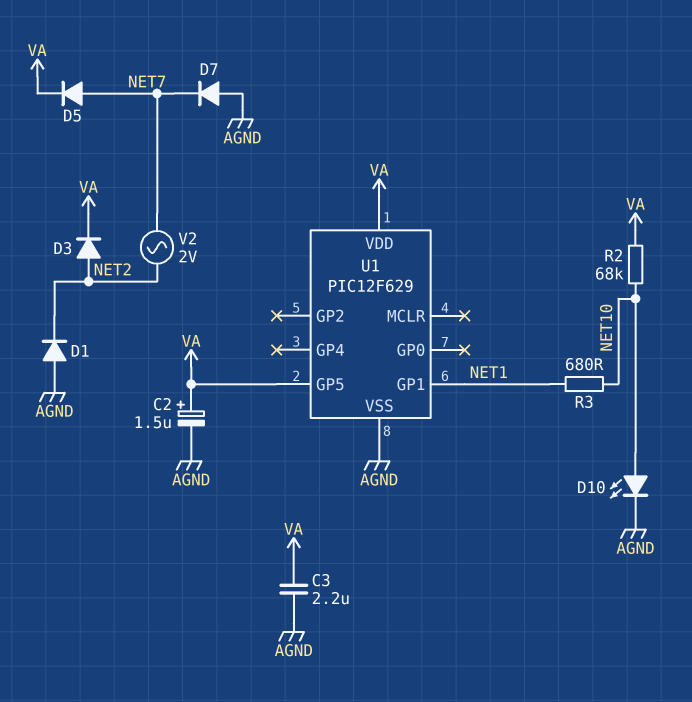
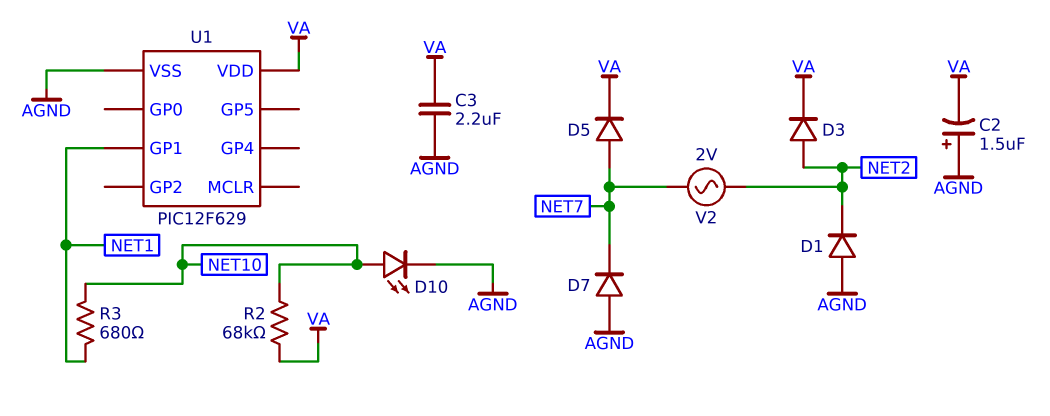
C2: 1.5uF (plus VA, minus AGND) -> 1.5uF (plus AGND, minus VA)
U1 pin GP5: VA -> none

